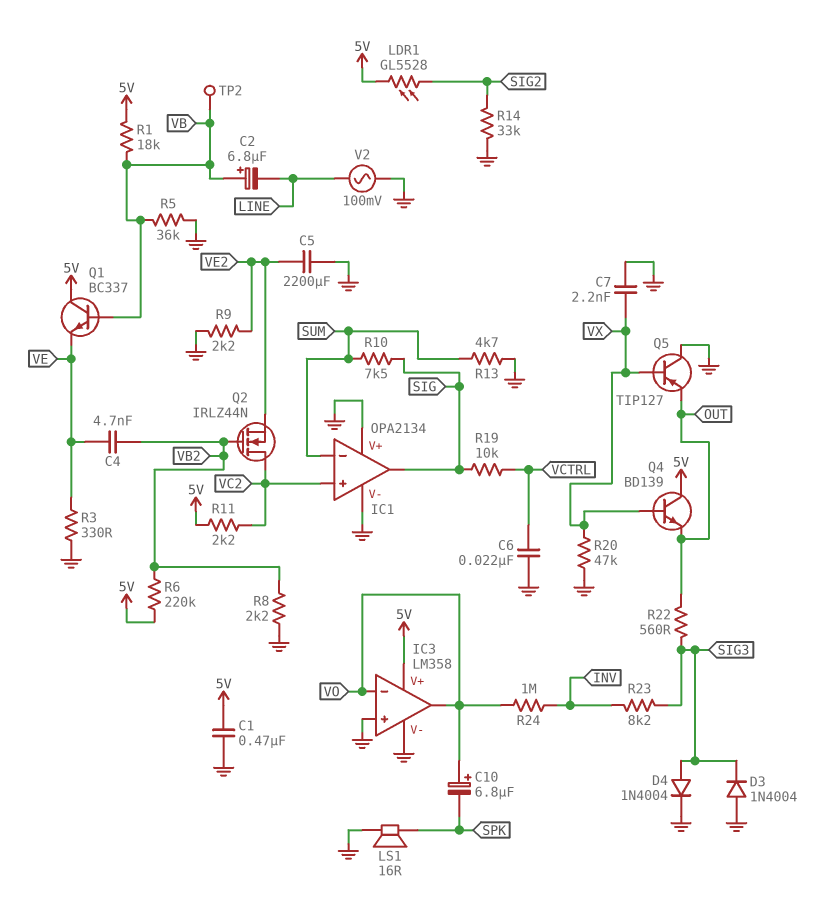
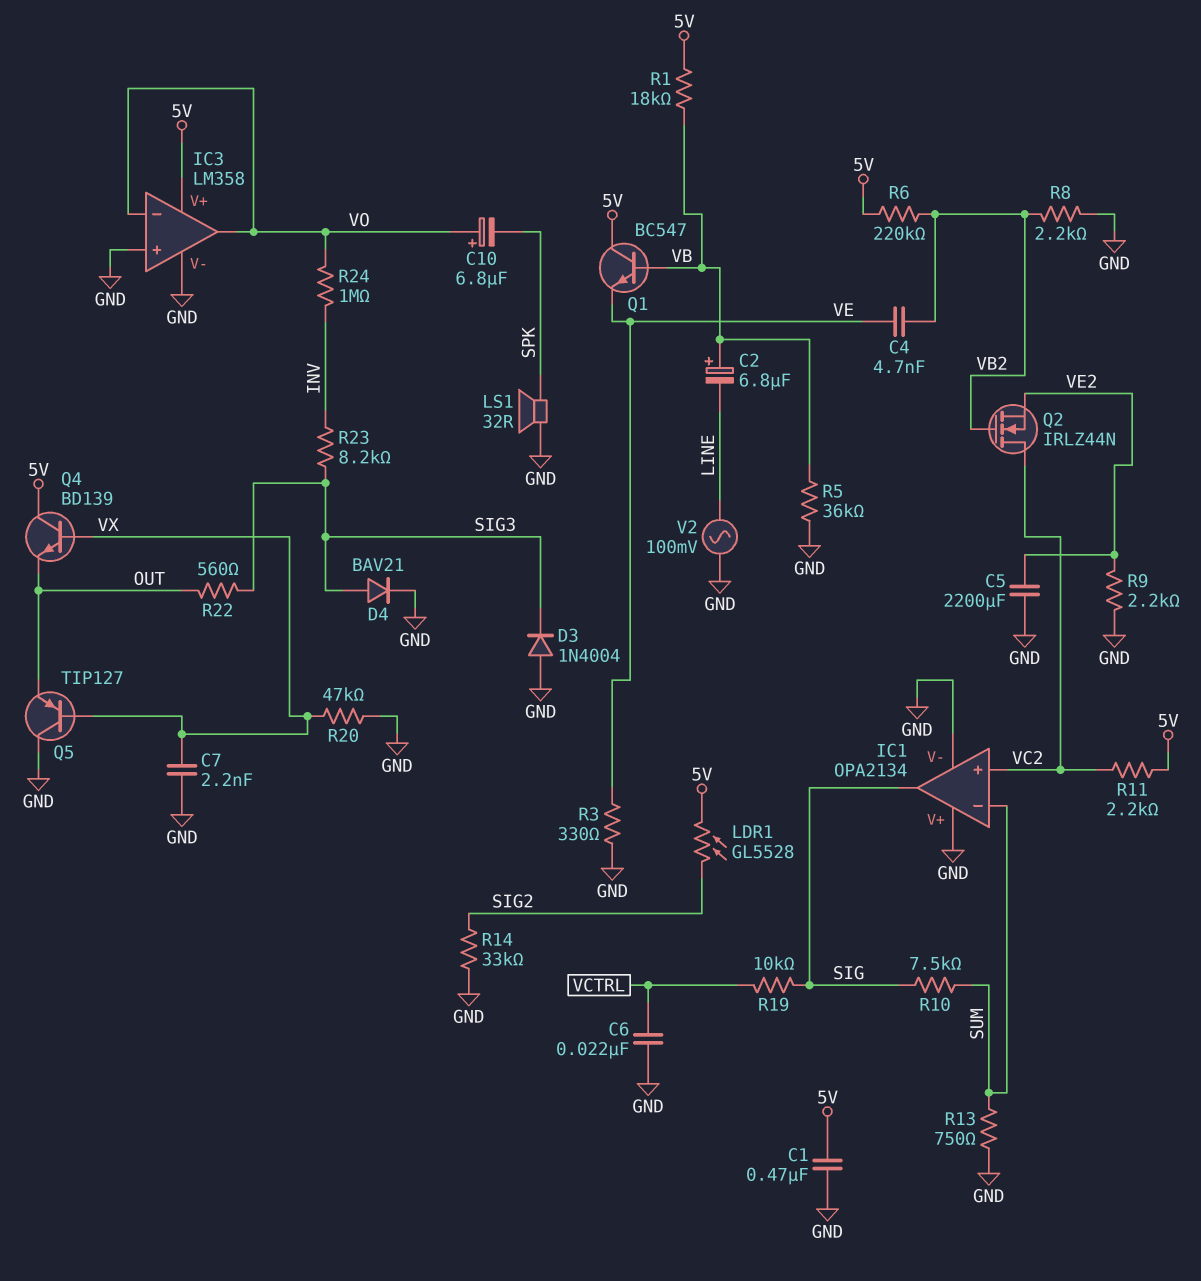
D4: diode 1N4004 (A SIG3, K GND) -> diode BAV21 (A SIG3, K GND)
LS1: speaker 16R (GND, SPK) -> speaker 32R (GND, SPK)
Q1: NPN BC337 (B VB, C 5V, E VE) -> NPN BC547 (B VB, C 5V, E VE)
R13: 4.7k (GND, SUM) -> 750 (GND, SUM)
TP2: test point (VB) -> none

